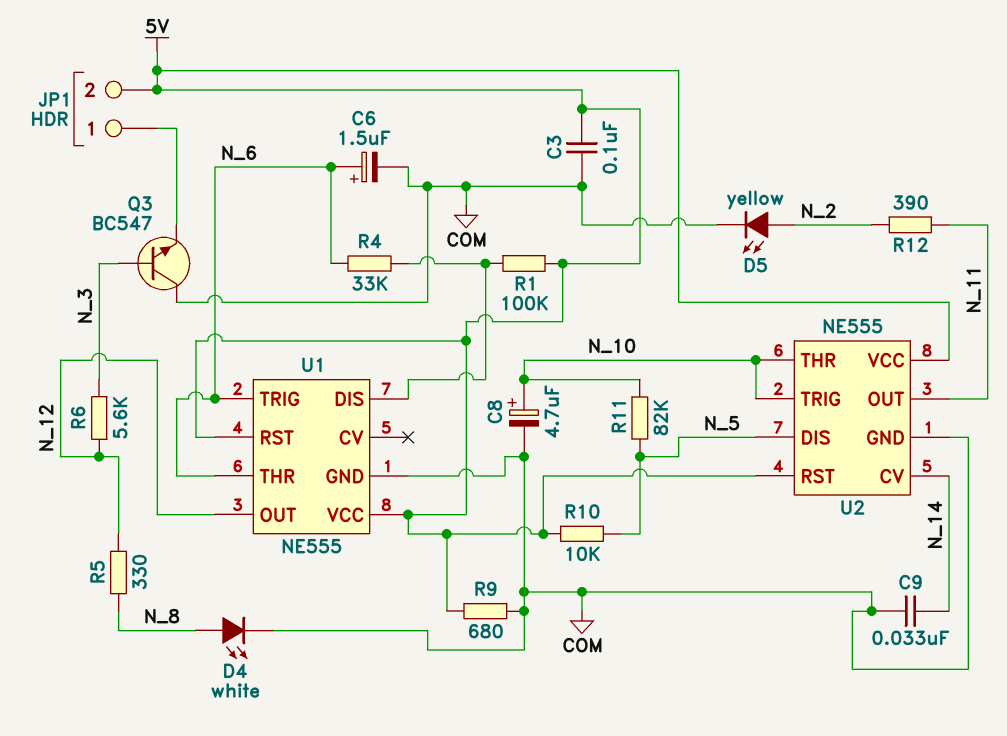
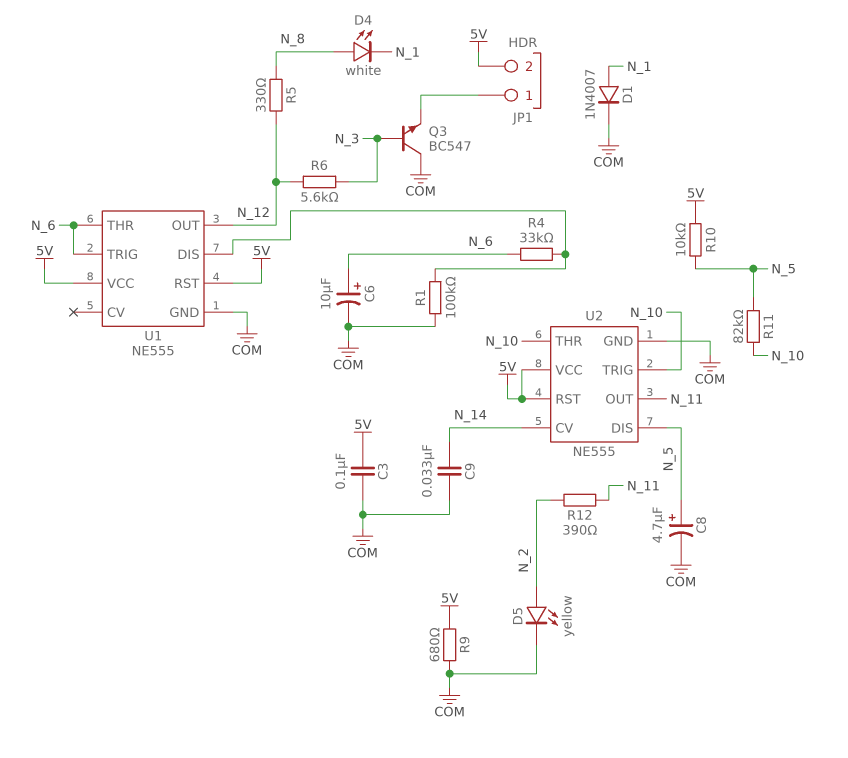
C6: 1.5uF (plus N_6, minus COM) -> 10uF (plus N_6, minus COM)
C8: 4.7uF (plus N_10, minus COM) -> 4.7uF (plus N_5, minus COM)
D1: none -> diode 1N4007 (A N_1, K COM)
D4: LED white (A N_8, K COM) -> LED white (A N_8, K N_1)
R1: 100k (5V, U1/DIS) -> 100k (COM, U1/DIS)

